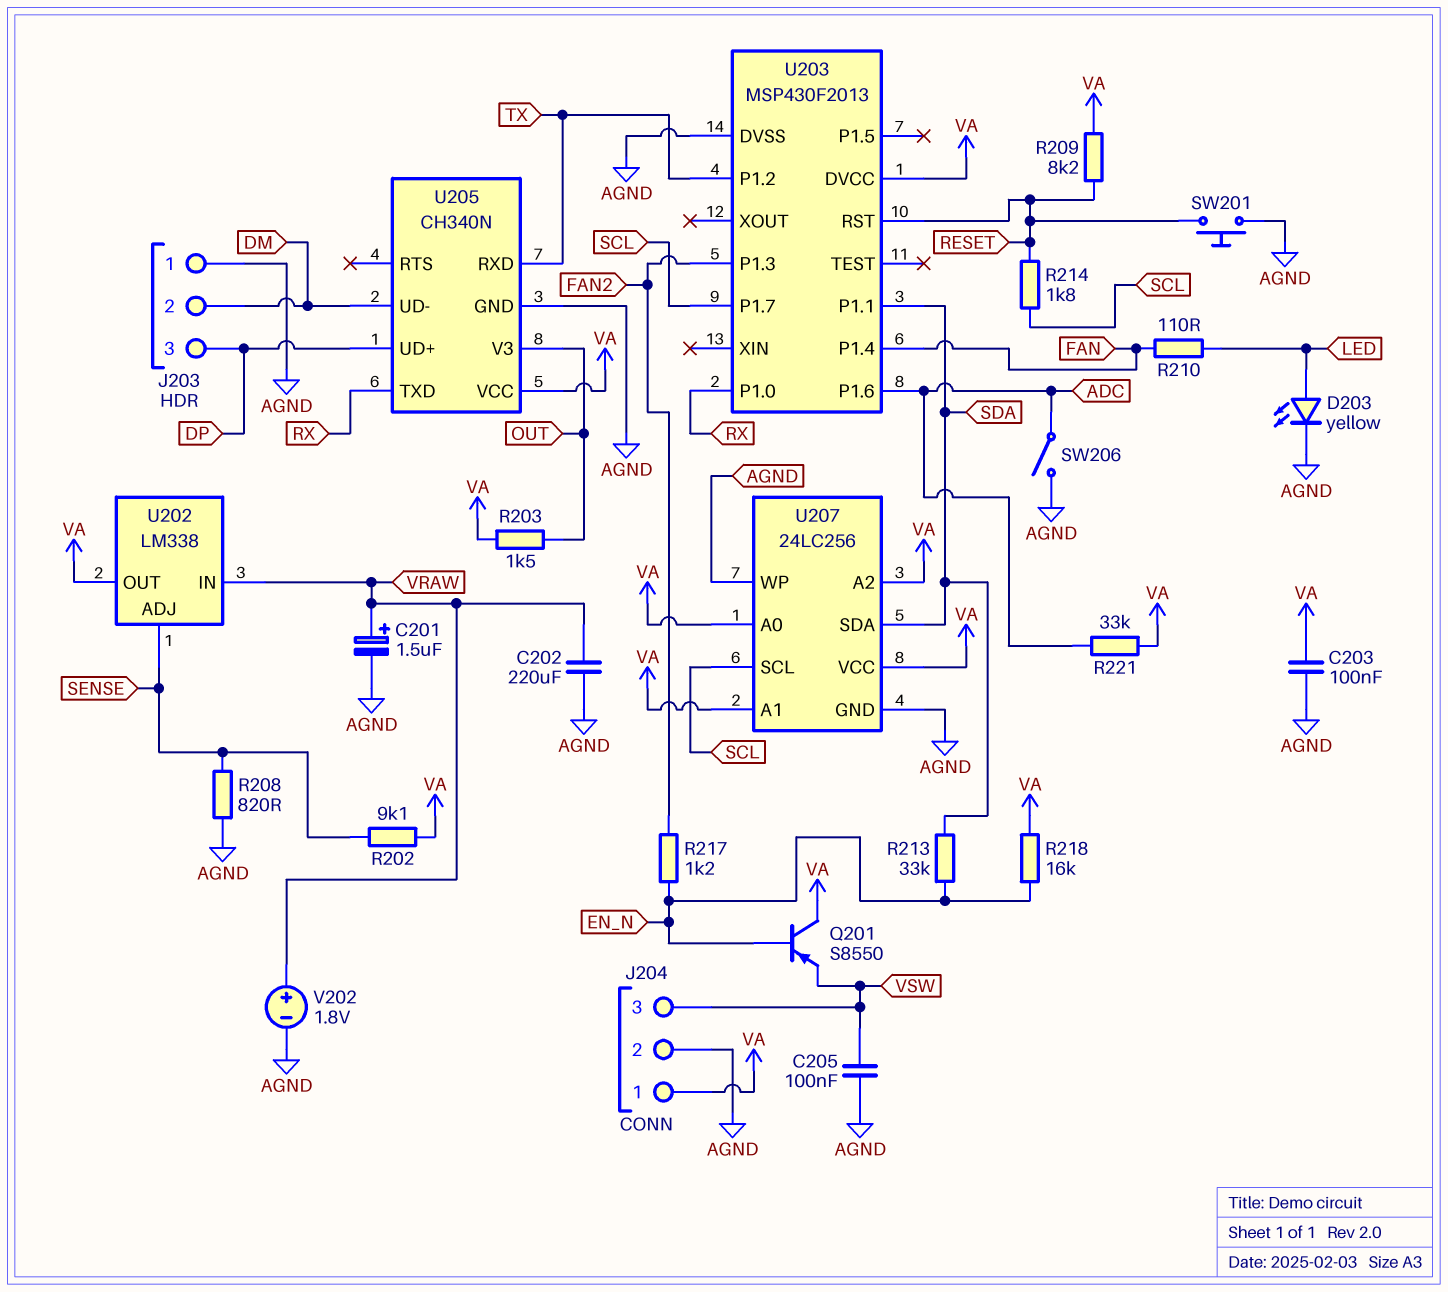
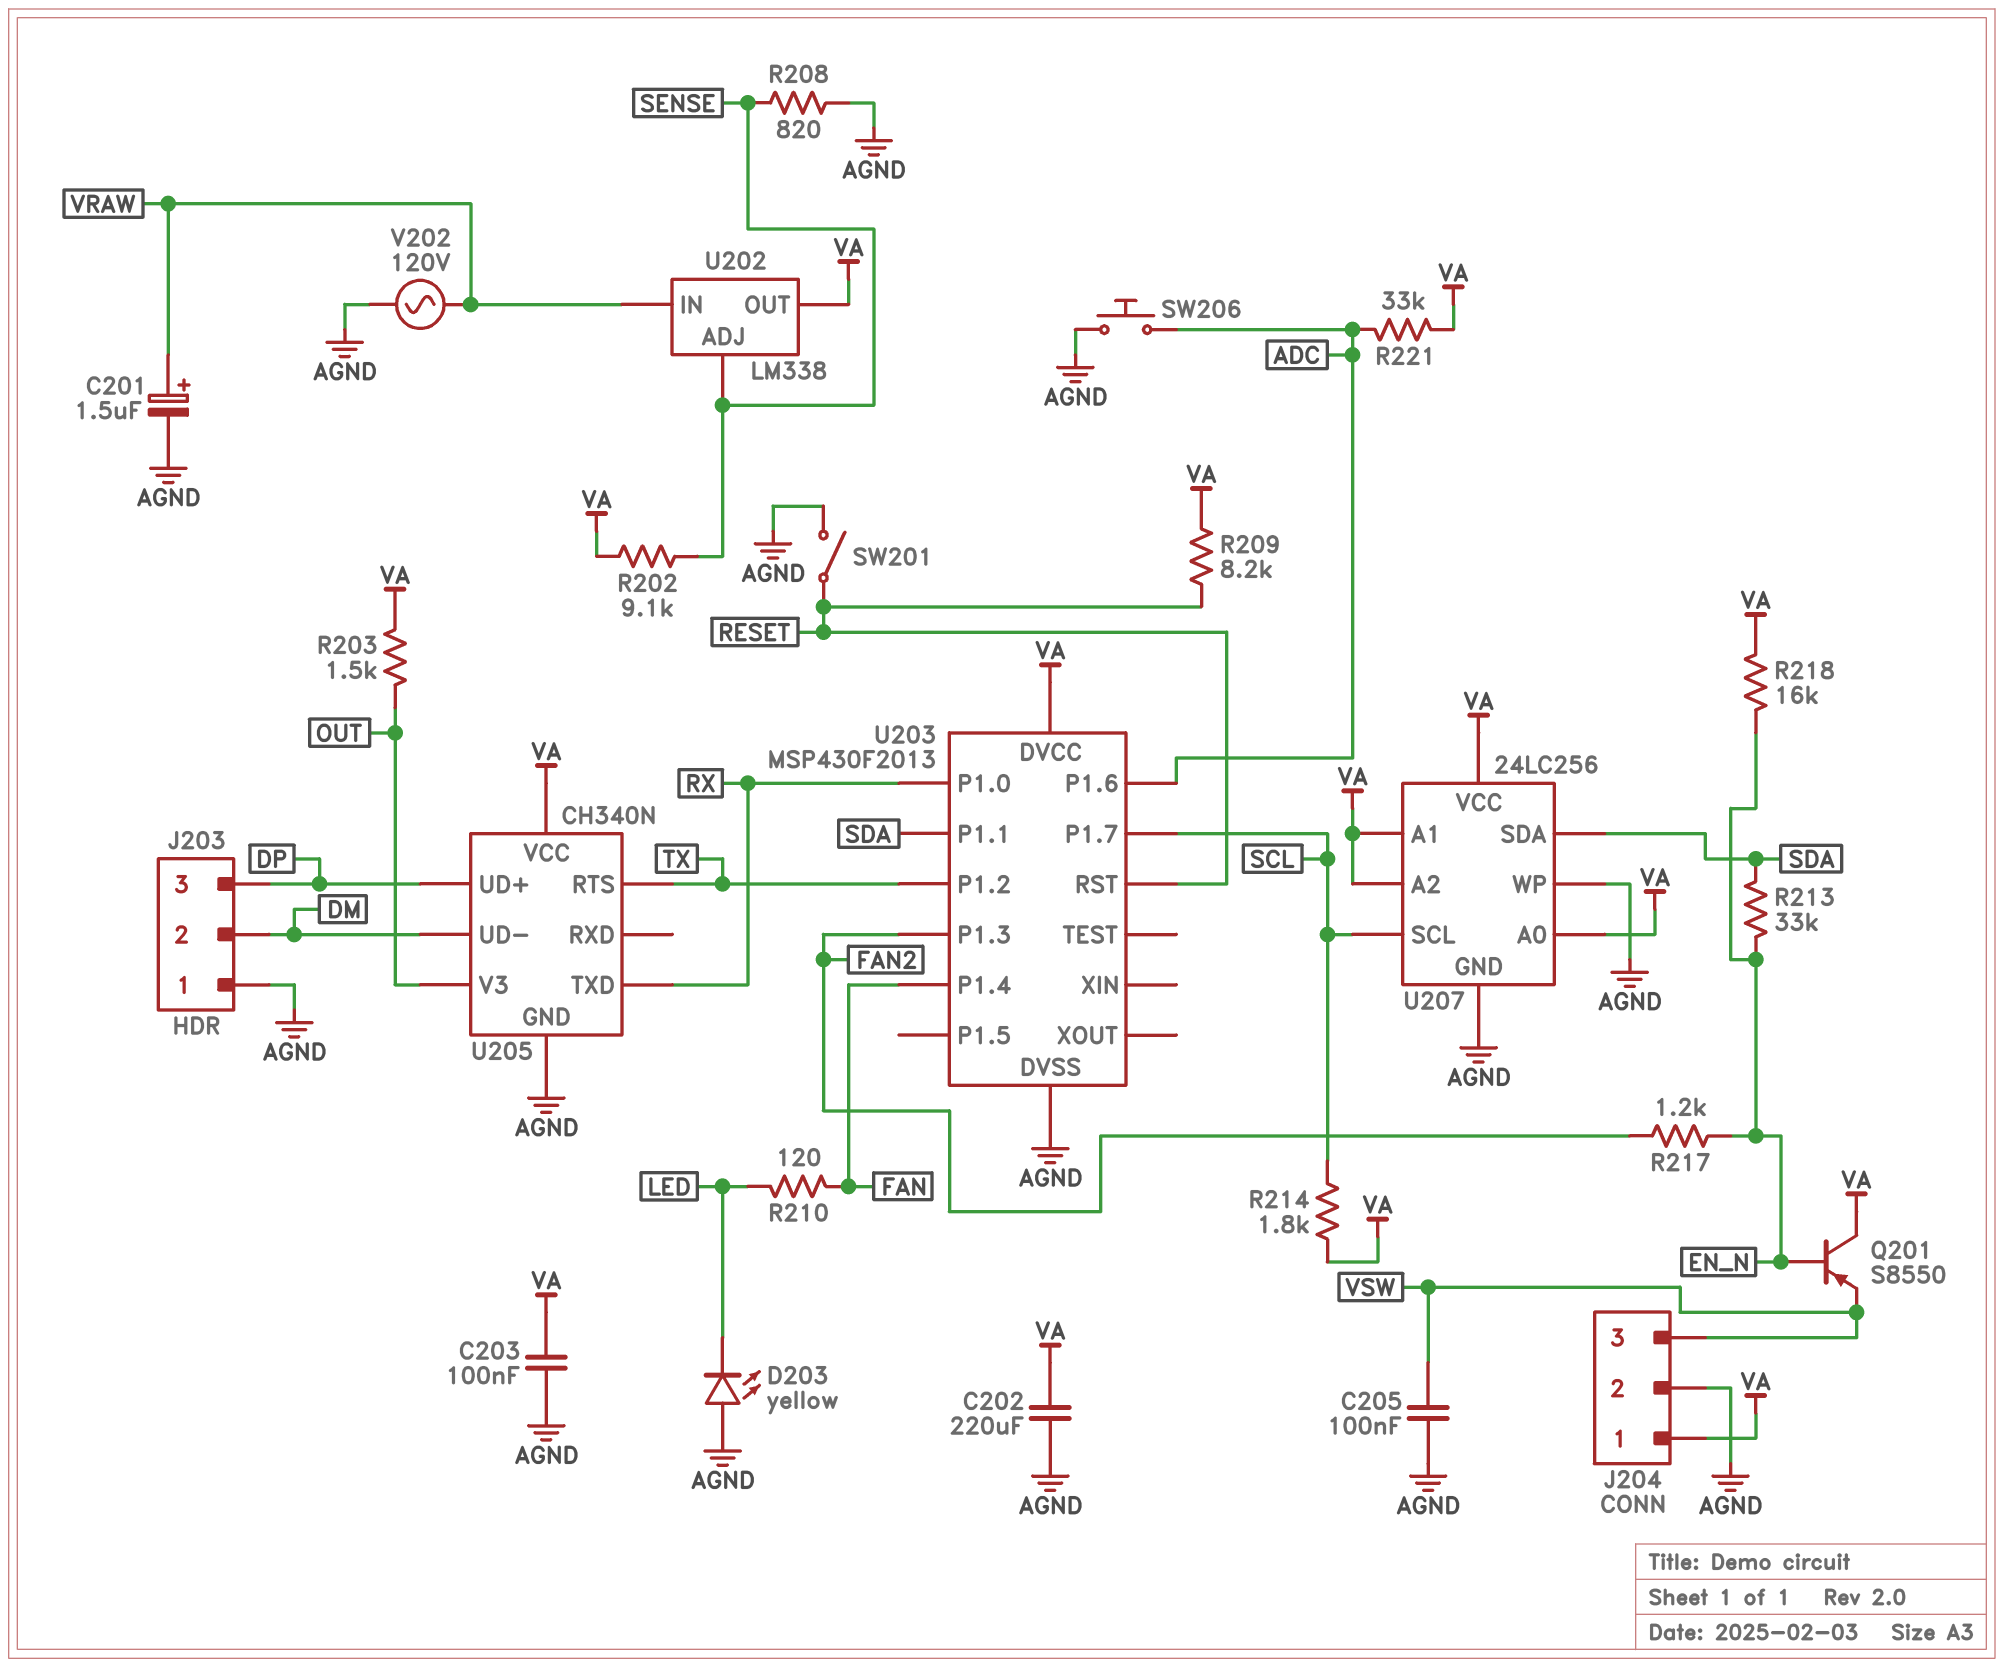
C202: 220uF (AGND, VRAW) -> 220uF (AGND, VA)
D203: LED yellow (A LED, K AGND) -> LED yellow (A AGND, K LED)
R210: 110 (FAN, LED) -> 120 (FAN, LED)
R214: 1.8k (RESET, SCL) -> 1.8k (SCL, VA)
SW201: button (AGND, RESET) -> switch (AGND, RESET)
SW206: switch (ADC, AGND) -> button (ADC, AGND)
U205 pin RTS: none -> TX
U205 pin RXD: TX -> none
V202: 1.8V (plus VRAW, minus AGND) -> AC 120V (AGND, VRAW)

